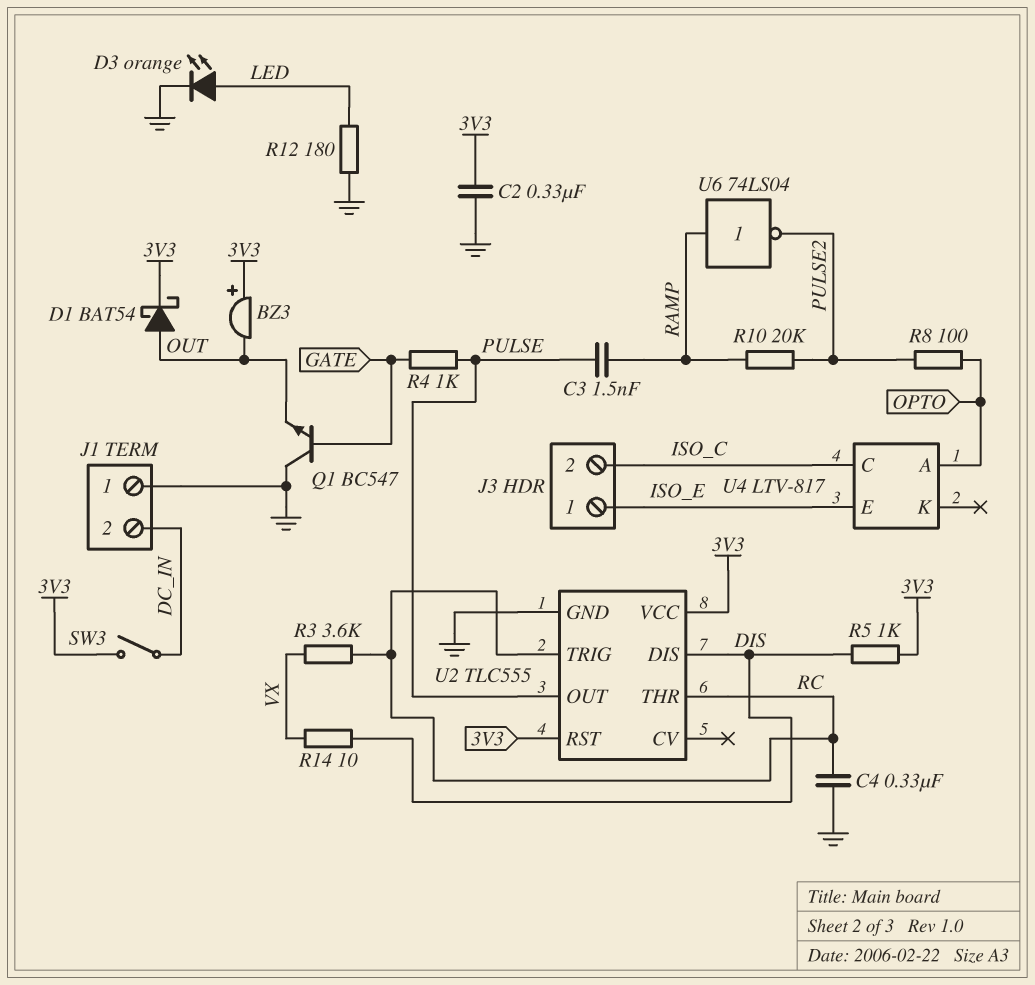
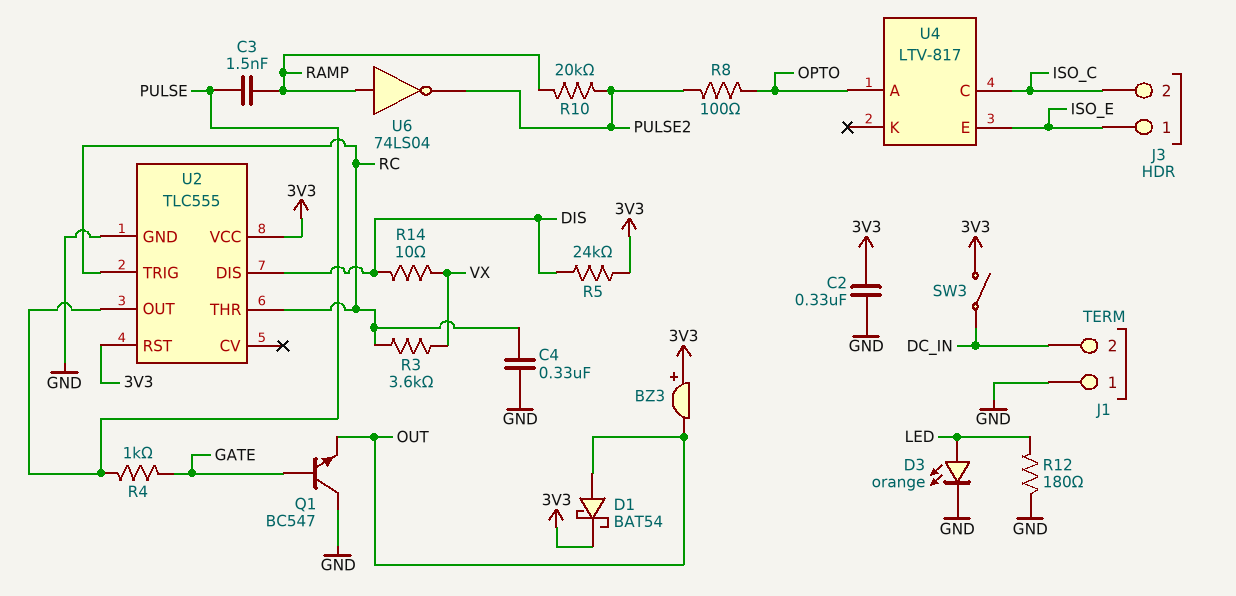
R5: 1k (3V3, DIS) -> 24k (3V3, DIS)

